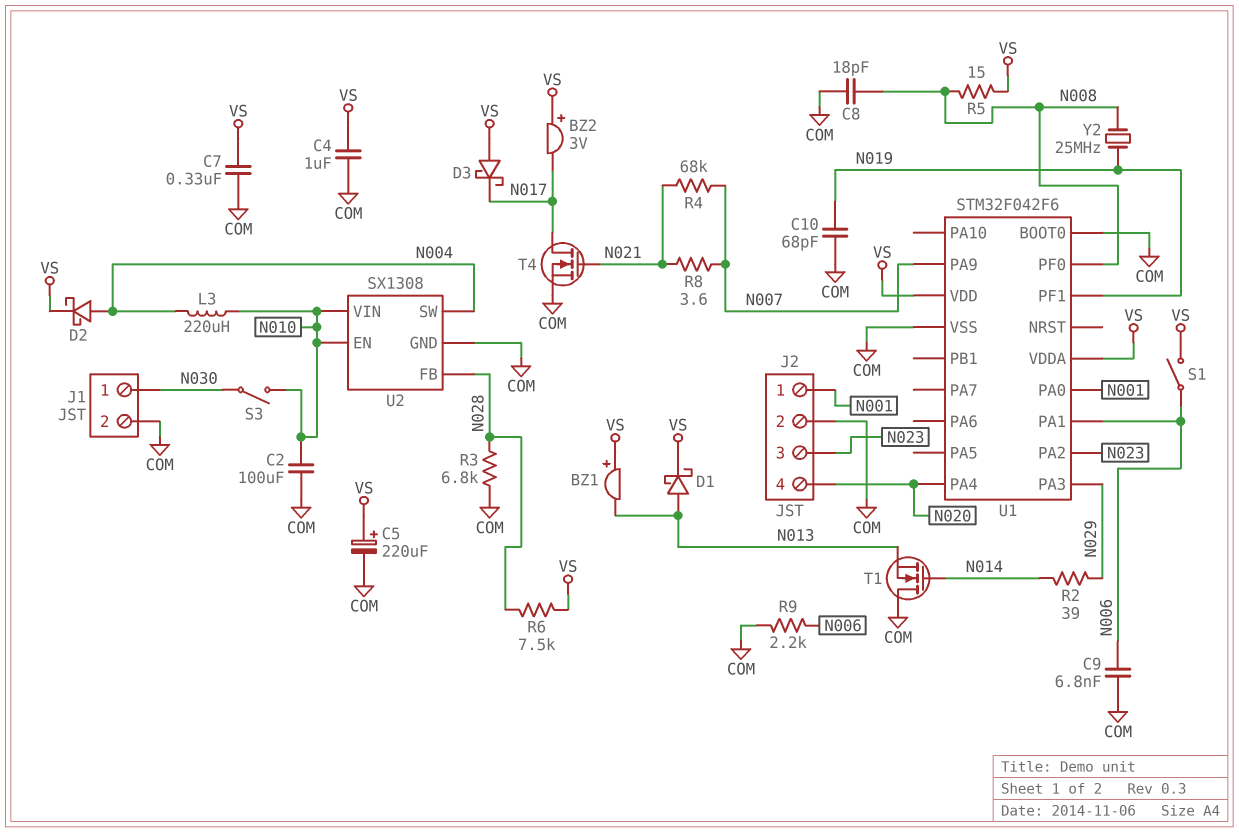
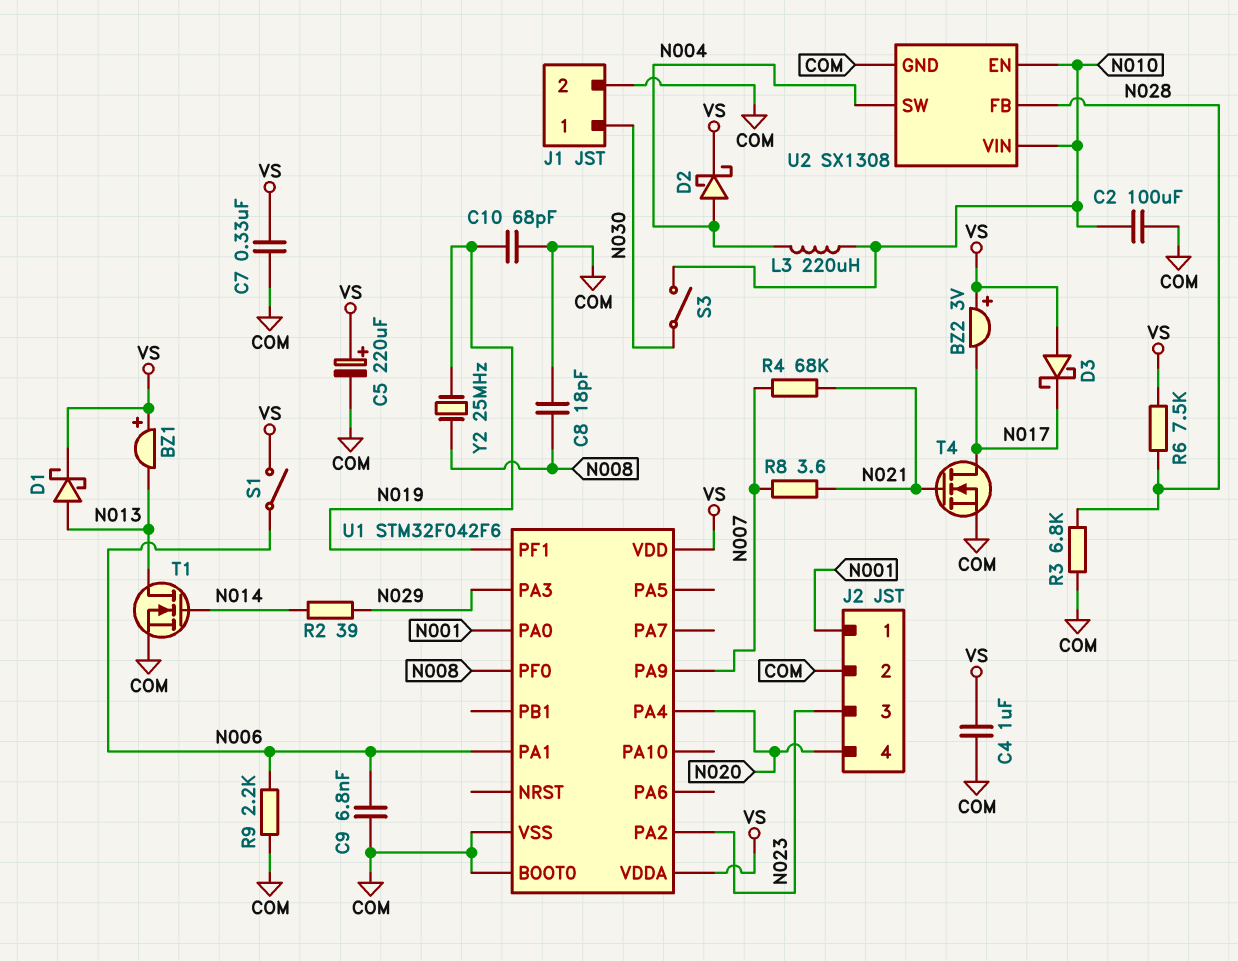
R5: 15 (N008, VS) -> none
T1: NMOS (G N014, D COM, S N013) -> NMOS (G N014, D N013, S COM)

